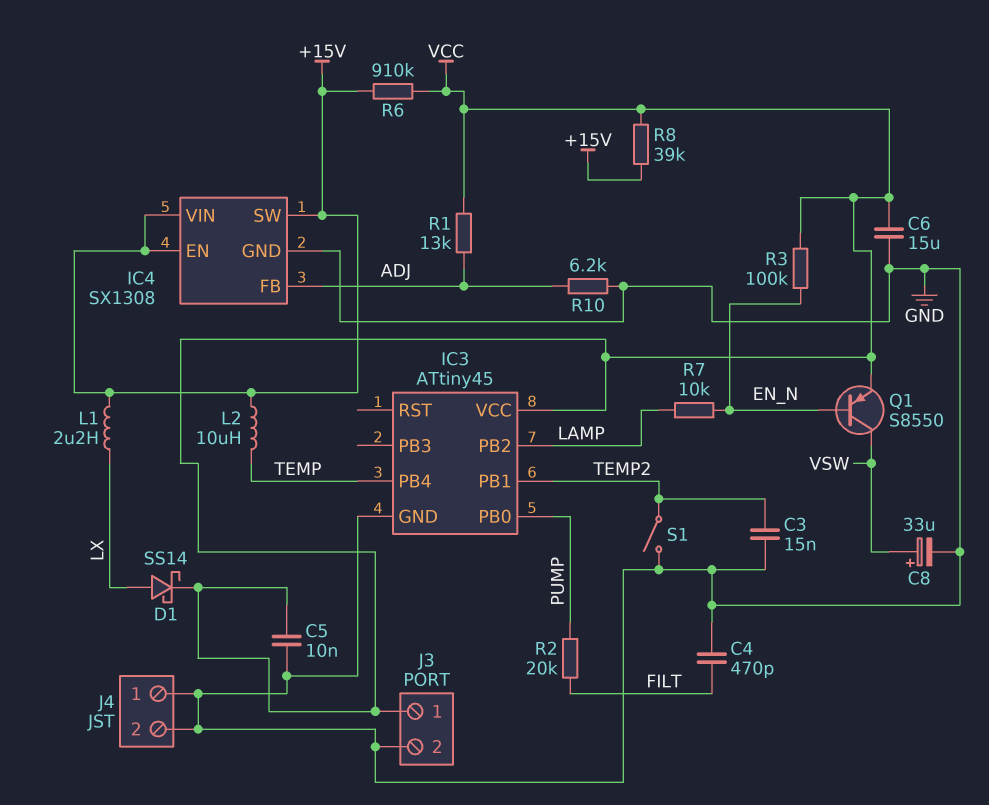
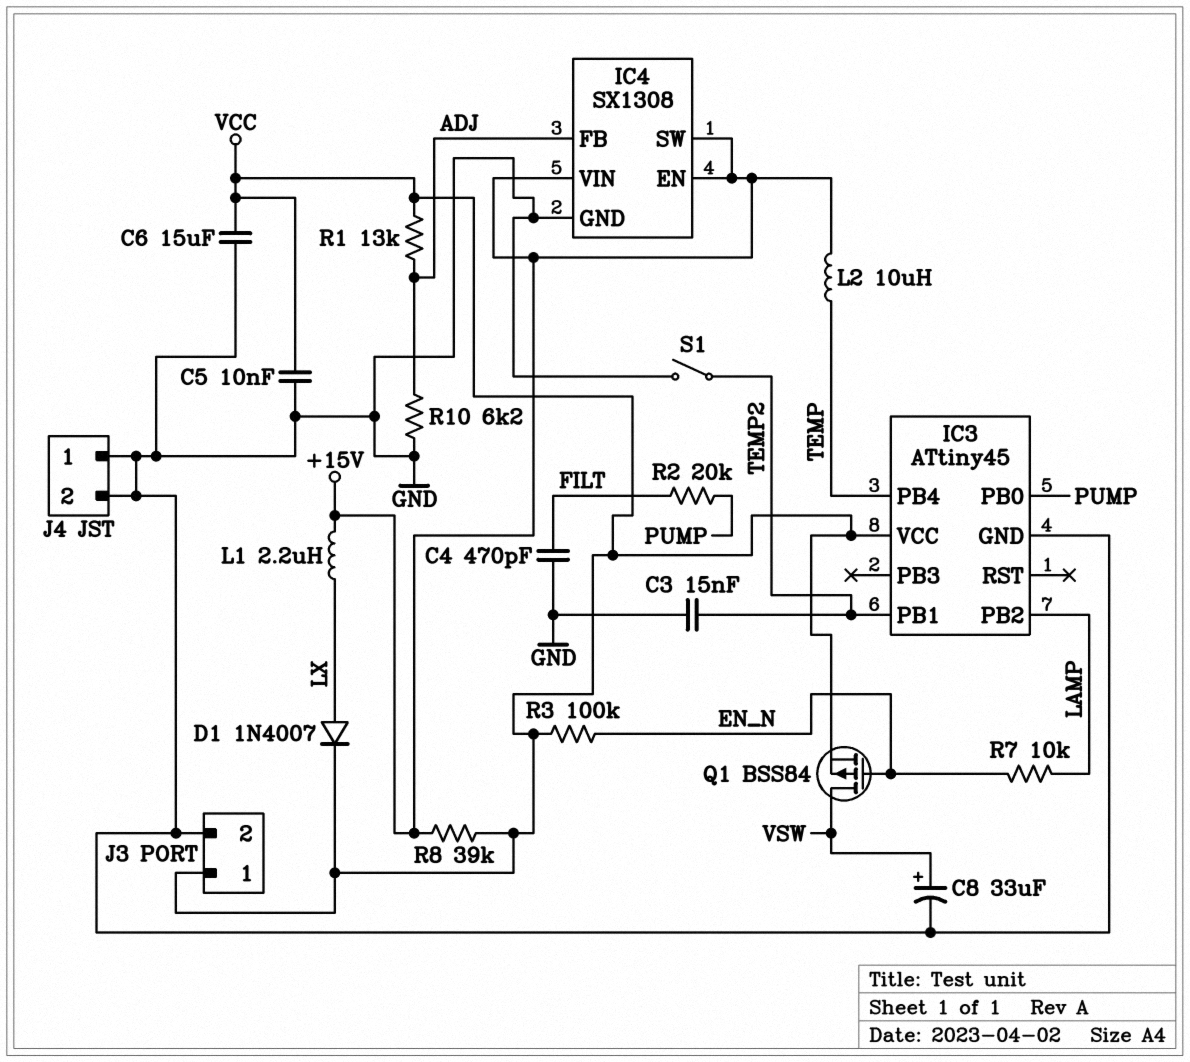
D1: schottky SS14 (A LX, K VCC) -> diode 1N4007 (A LX, K VCC)
Q1: PNP S8550 (B EN_N, C VSW, E VCC) -> PMOS BSS84 (G EN_N, D VSW, S VCC)
R6: 910k (+15V, VCC) -> none

